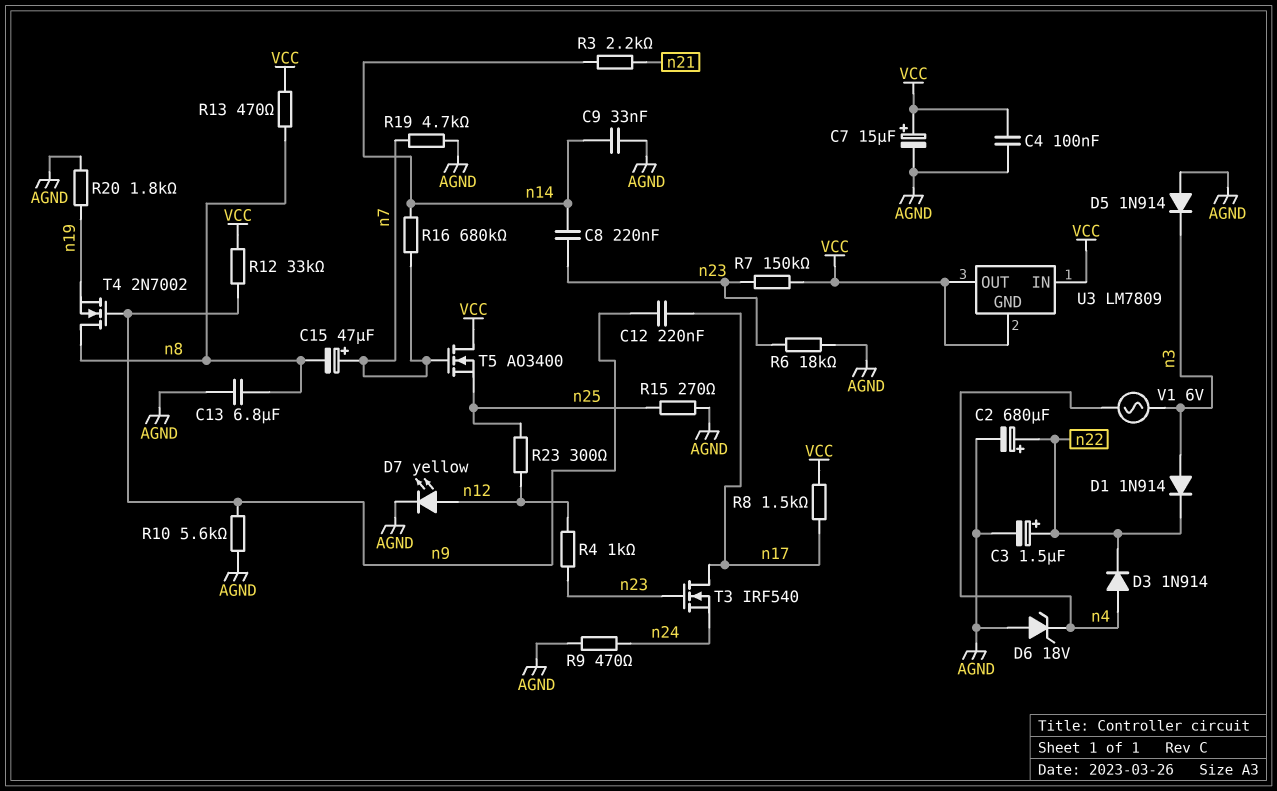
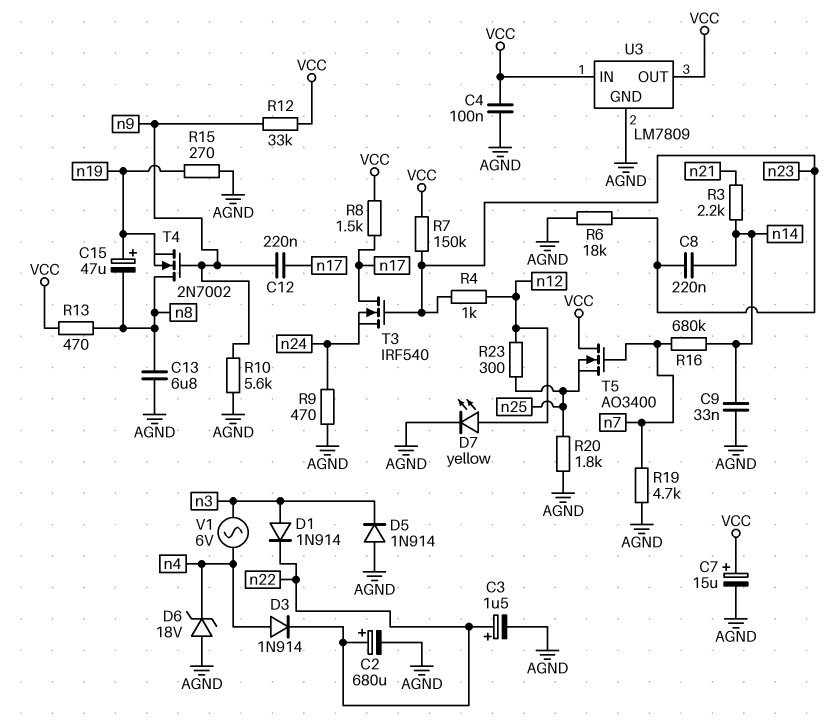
C15: 47uF (plus n7, minus n8) -> 47uF (plus n19, minus n8)
R15: 270 (AGND, n25) -> 270 (AGND, n19)
R20: 1.8k (AGND, n19) -> 1.8k (AGND, n25)
U3 pin GND: VCC -> AGND

